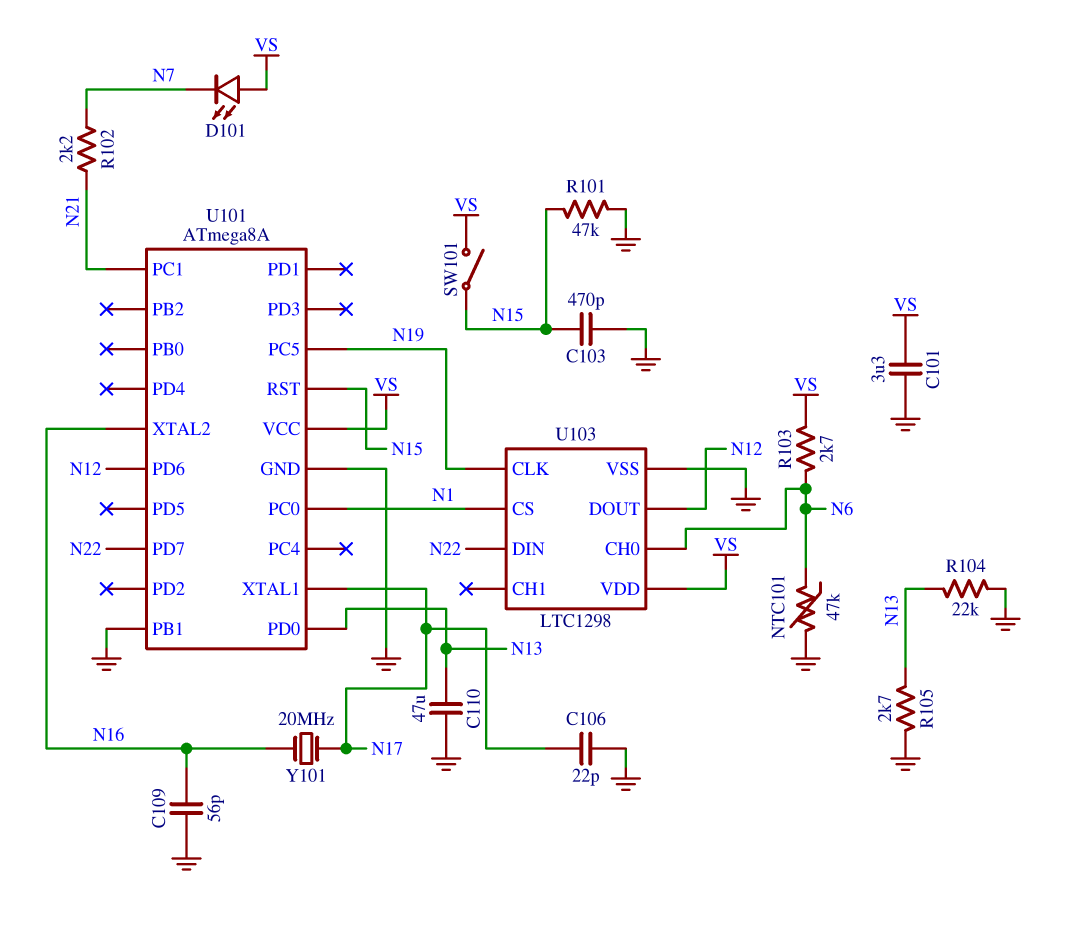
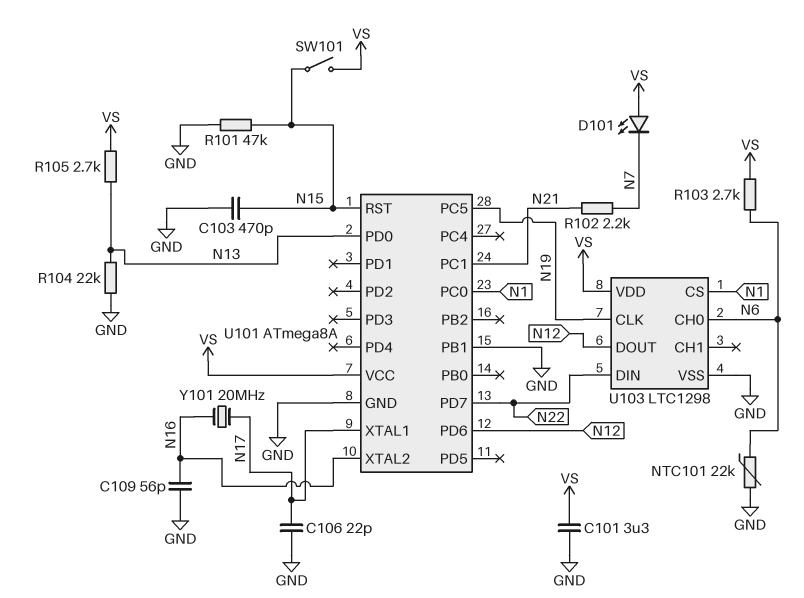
C110: 47uF (GND, N13) -> none
NTC101: 47k (GND, N6) -> 22k (GND, N6)
R105: 2.7k (GND, N13) -> 2.7k (N13, VS)

